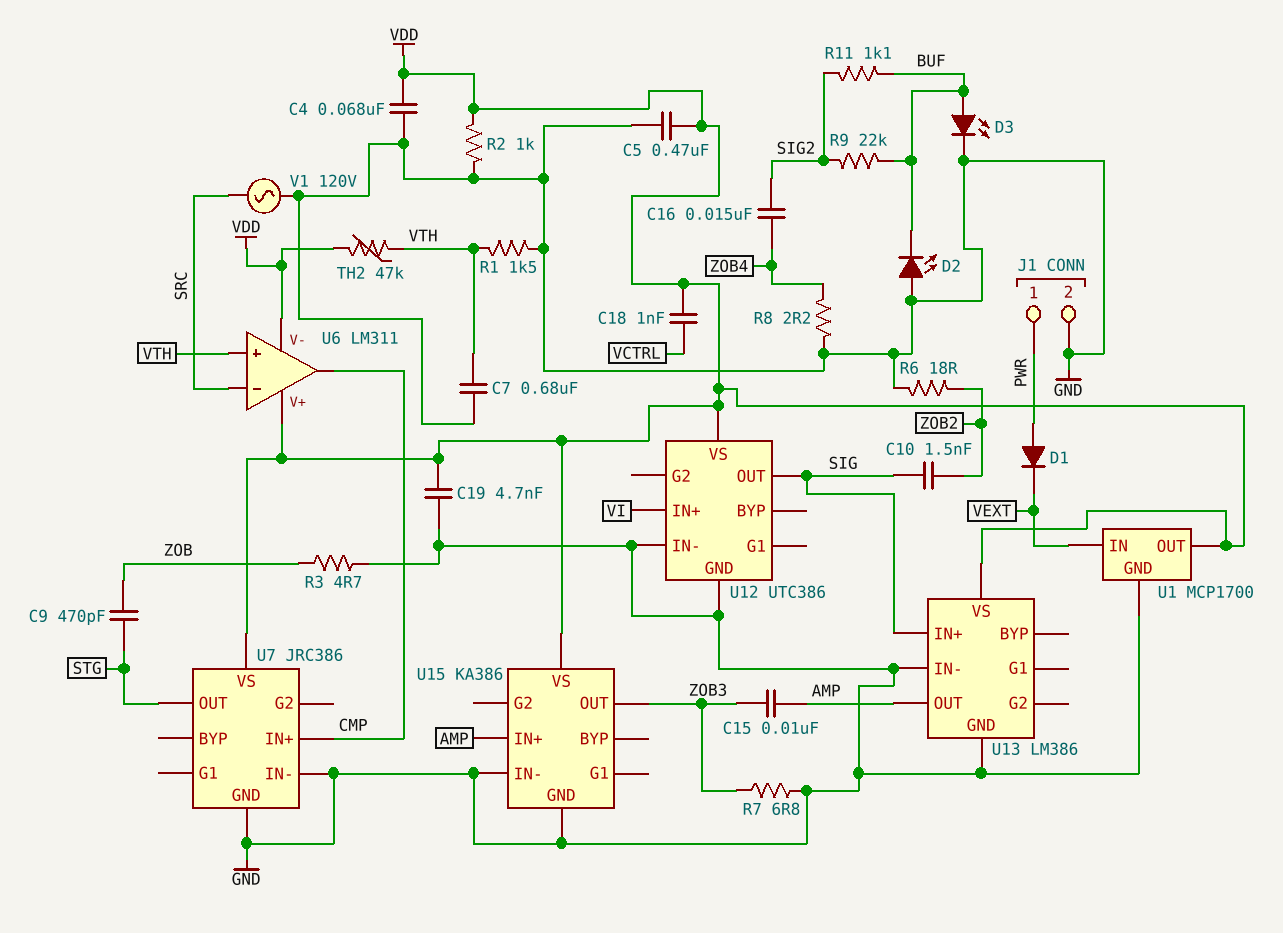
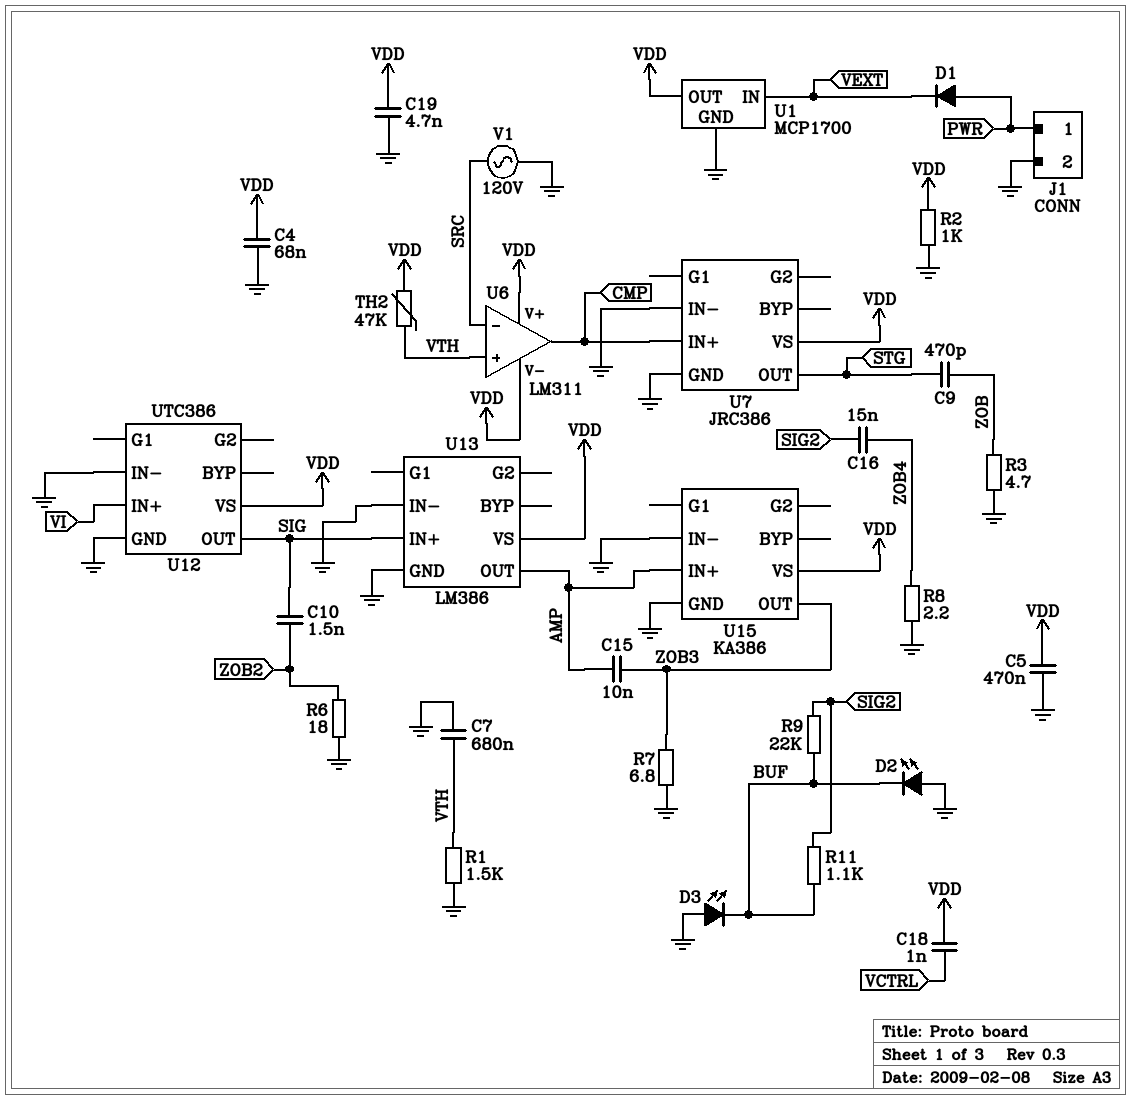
D3: LED (A BUF, K GND) -> LED (A GND, K BUF)

